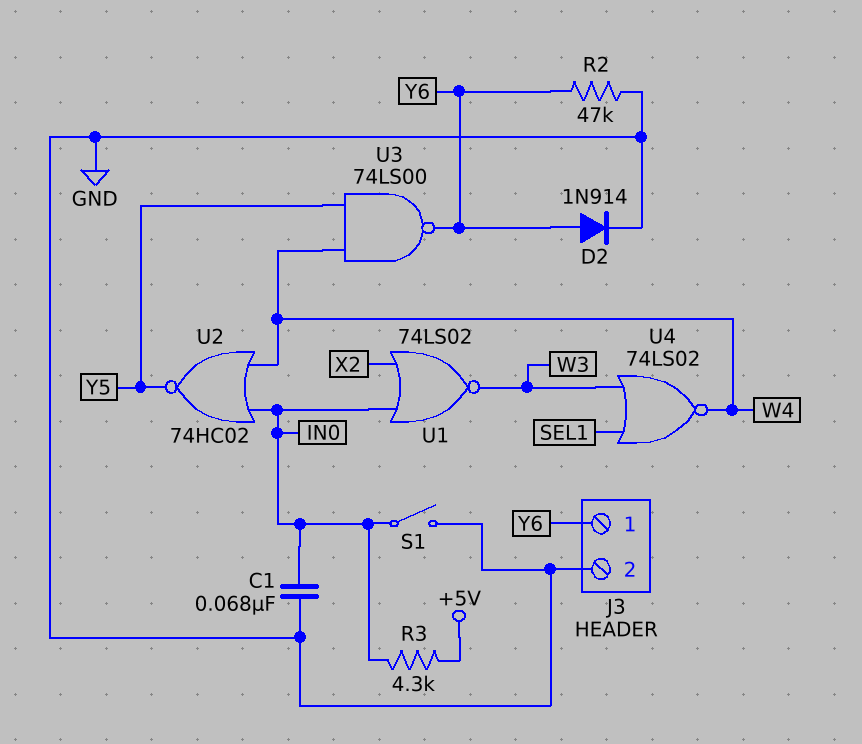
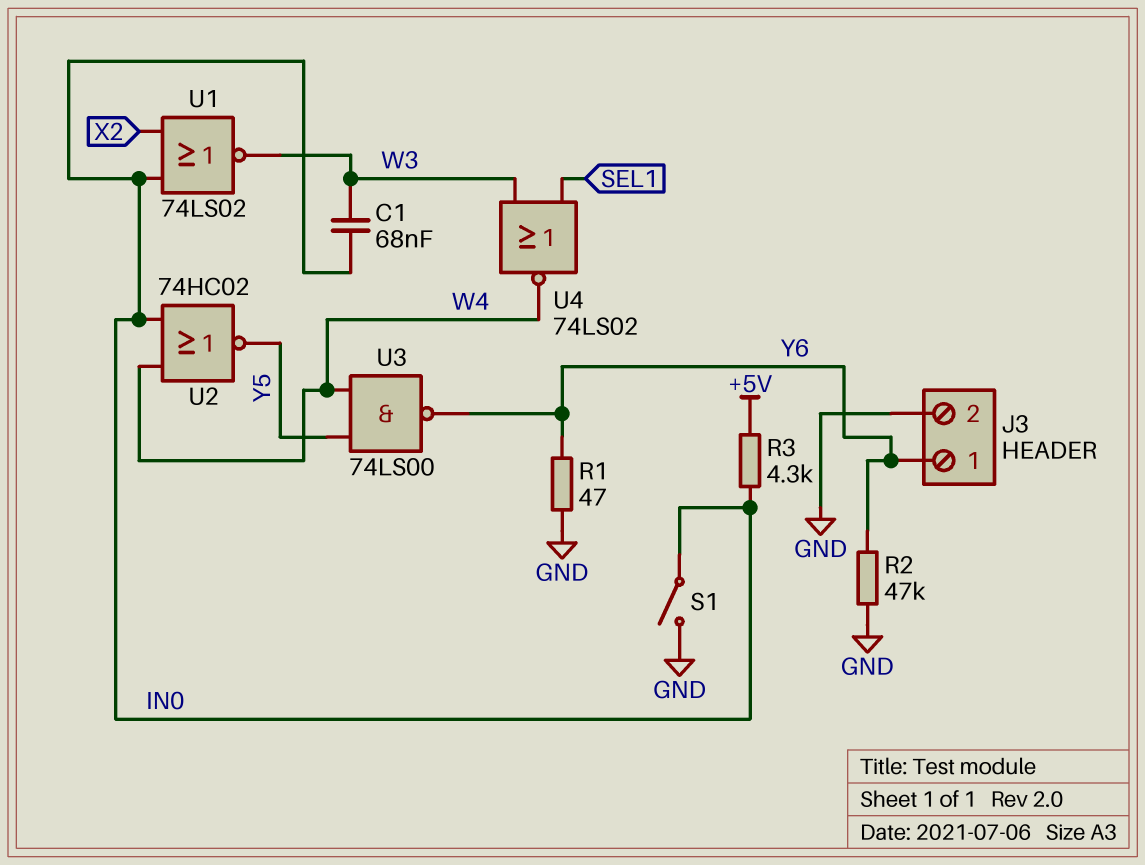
C1: 68nF (GND, IN0) -> 68nF (IN0, W3)
D2: diode 1N914 (A Y6, K GND) -> none
R1: none -> 47 (GND, Y6)

